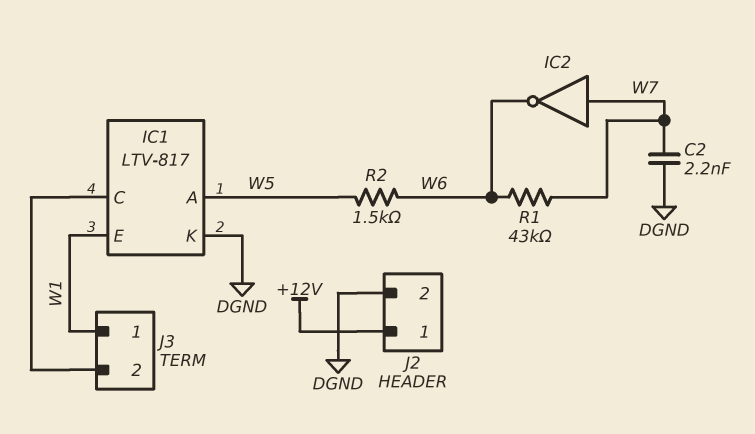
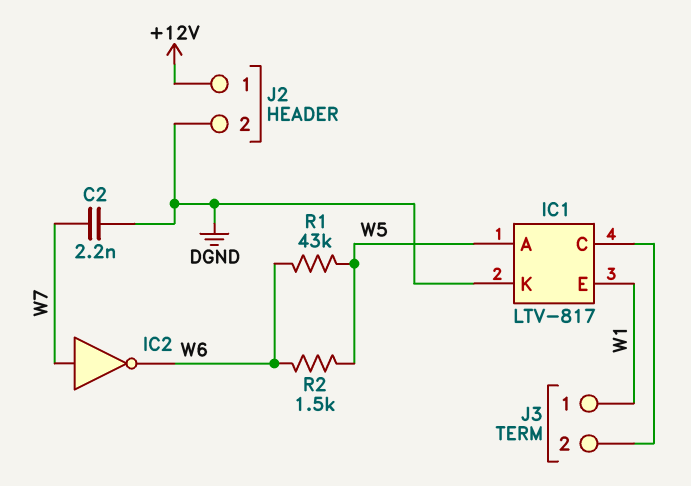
R1: 43k (W6, W7) -> 43k (W5, W6)

